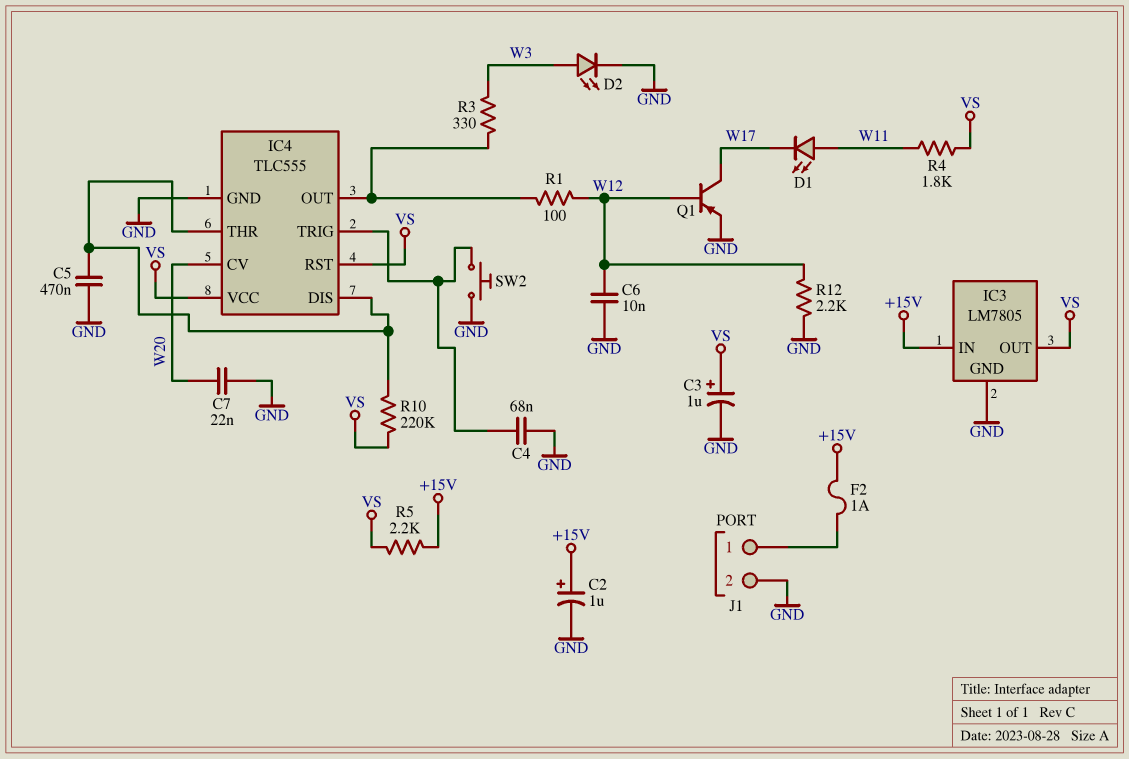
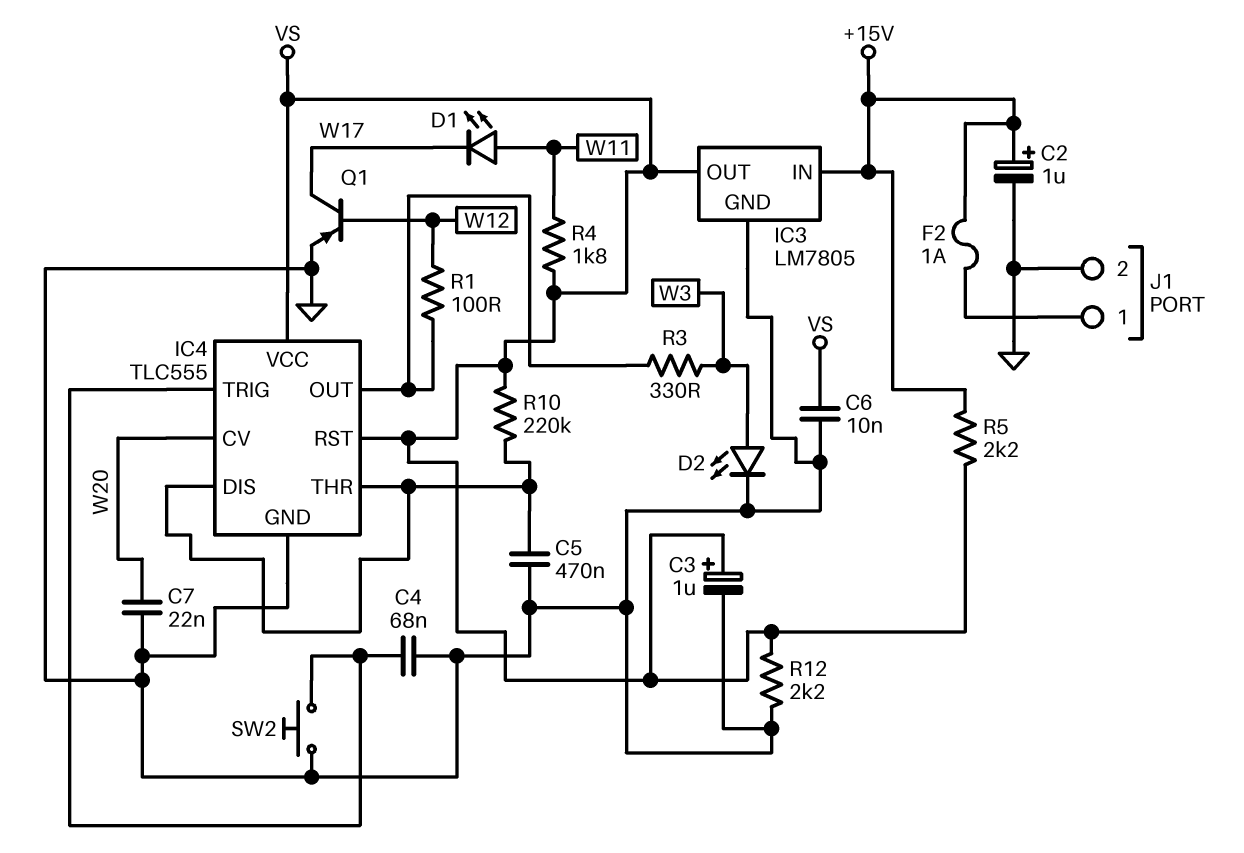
C6: 10nF (GND, W12) -> 10nF (GND, VS)
R12: 2.2k (GND, W12) -> 2.2k (GND, VS)

